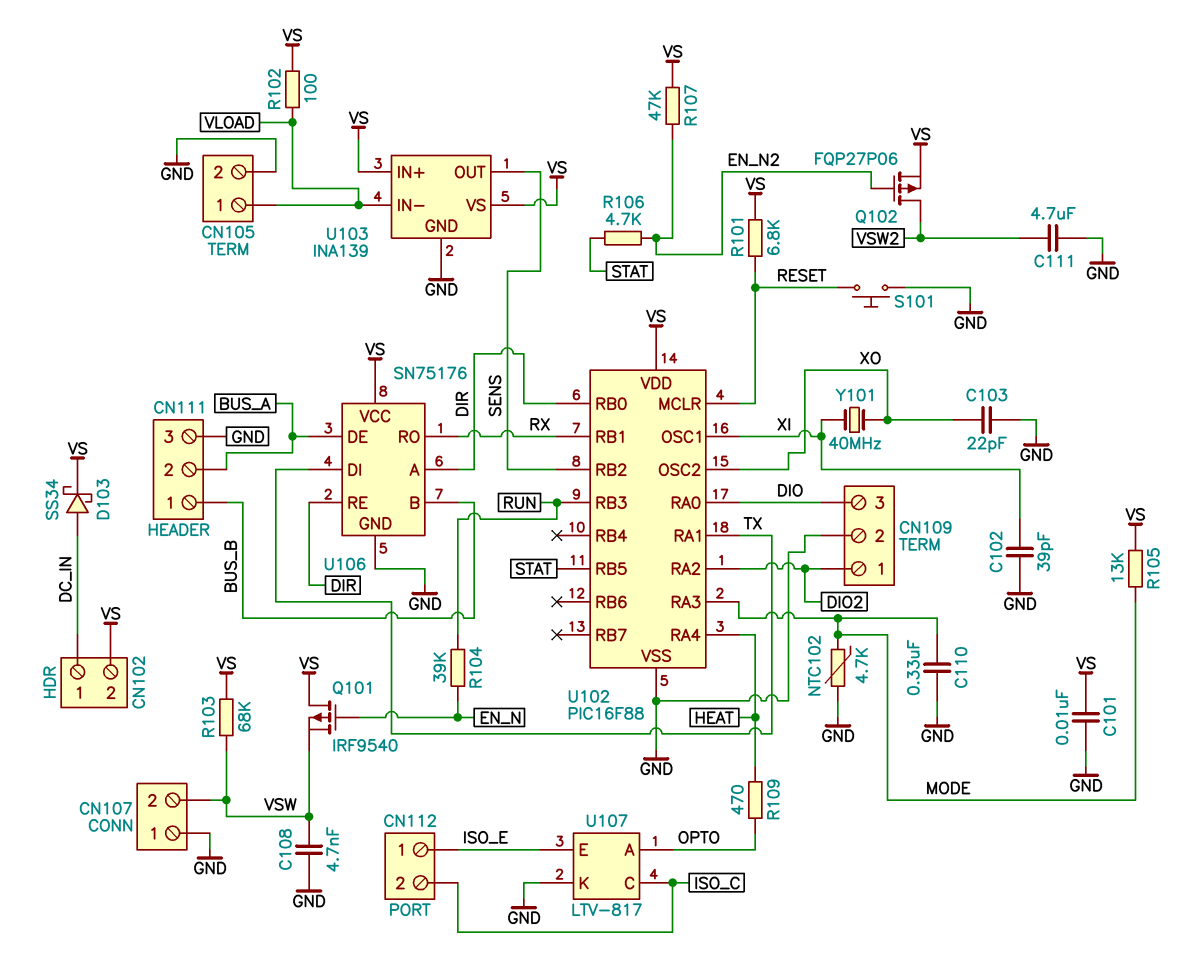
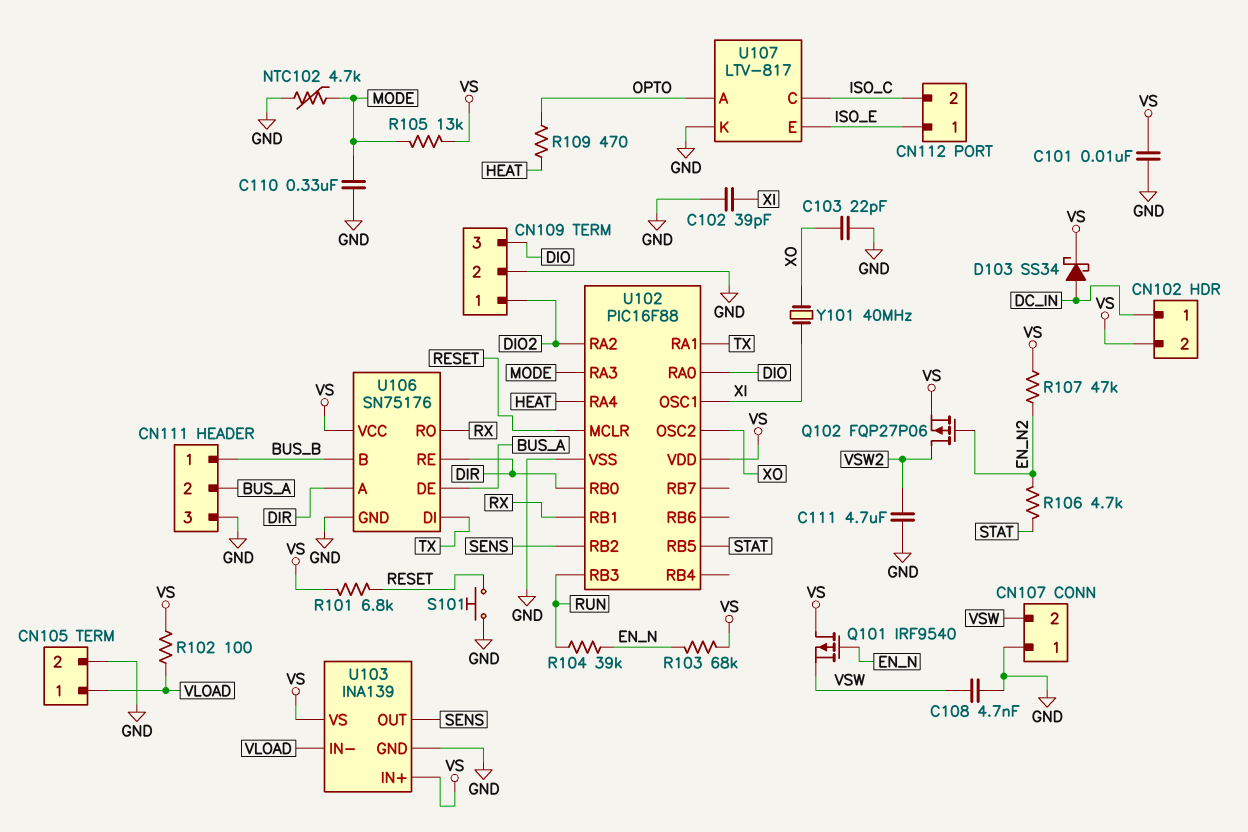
R103: 68k (VS, VSW) -> 68k (EN_N, VS)

